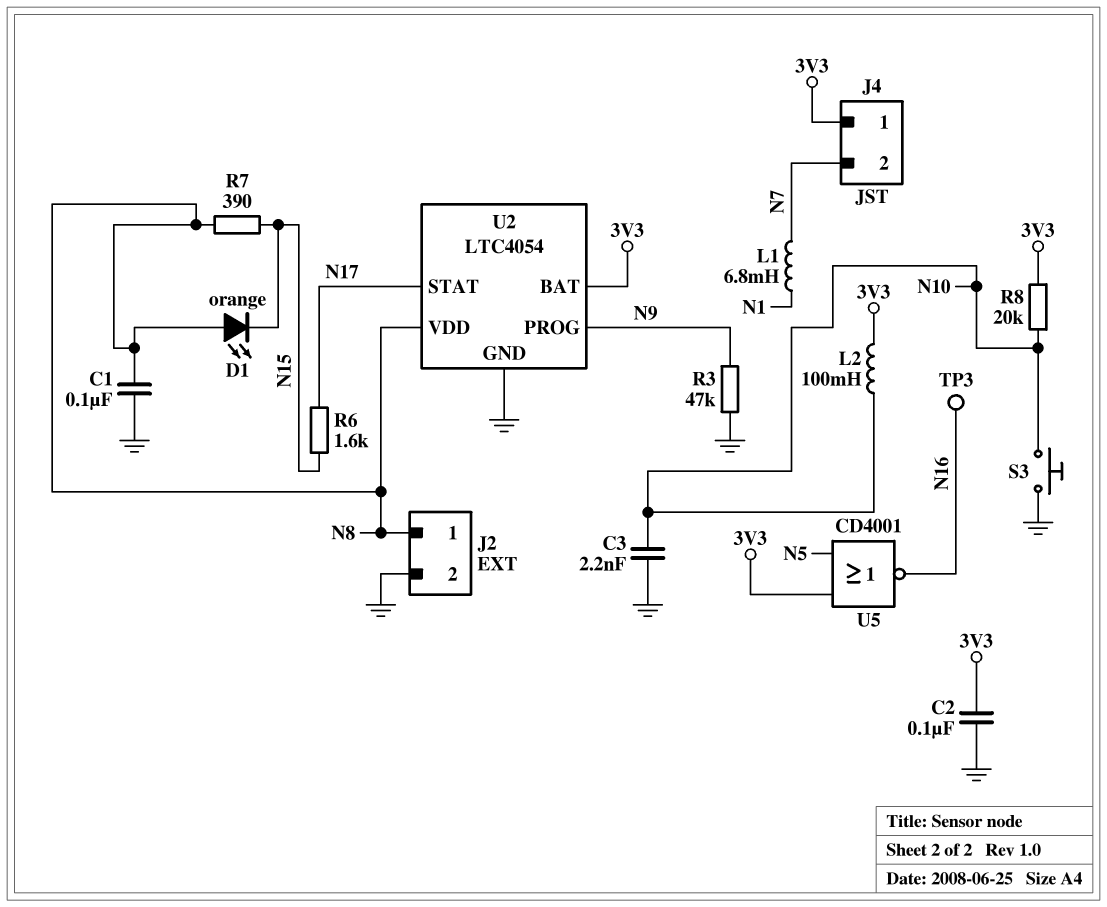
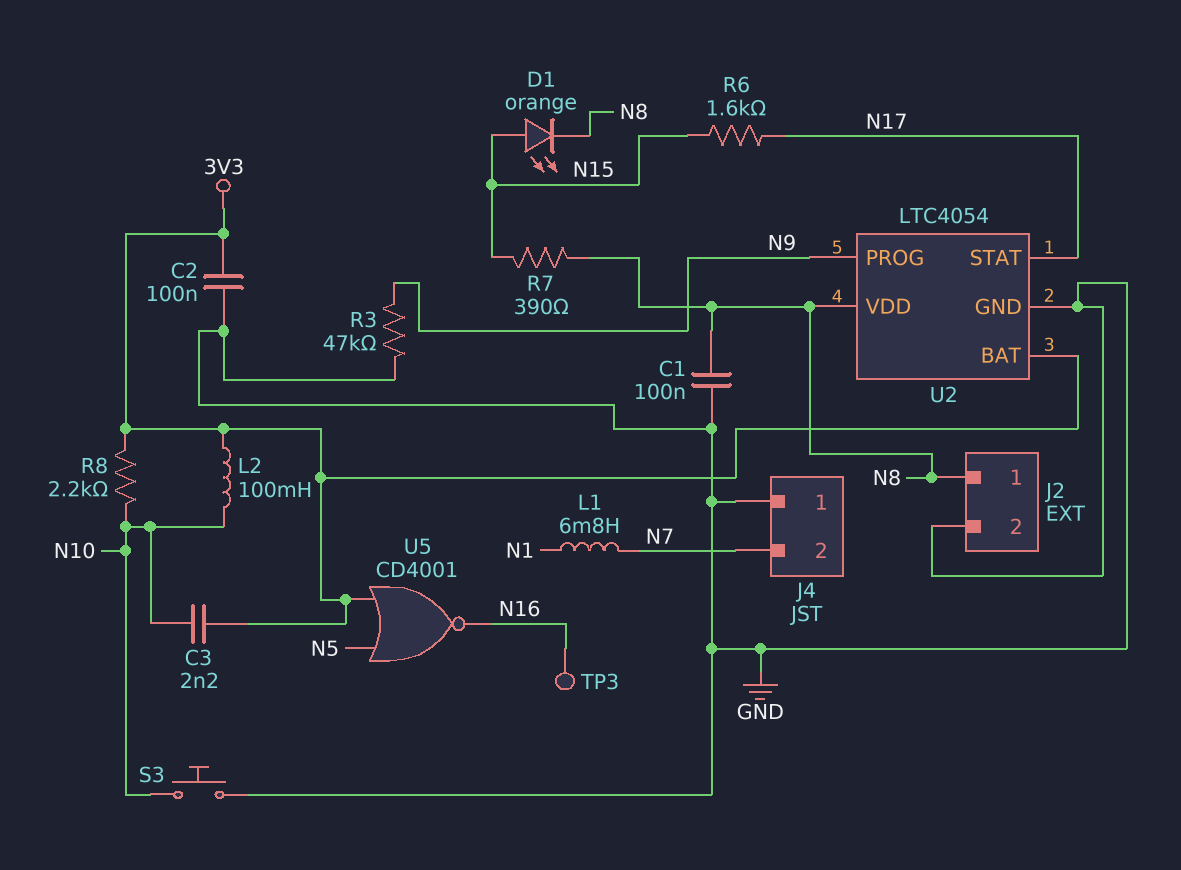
C3: 2.2nF (GND, N10) -> 2.2nF (3V3, N10)
D1: LED orange (A N8, K N15) -> LED orange (A N15, K N8)
J4 pin 1: 3V3 -> GND
R8: 20k (3V3, N10) -> 2.2k (3V3, N10)

